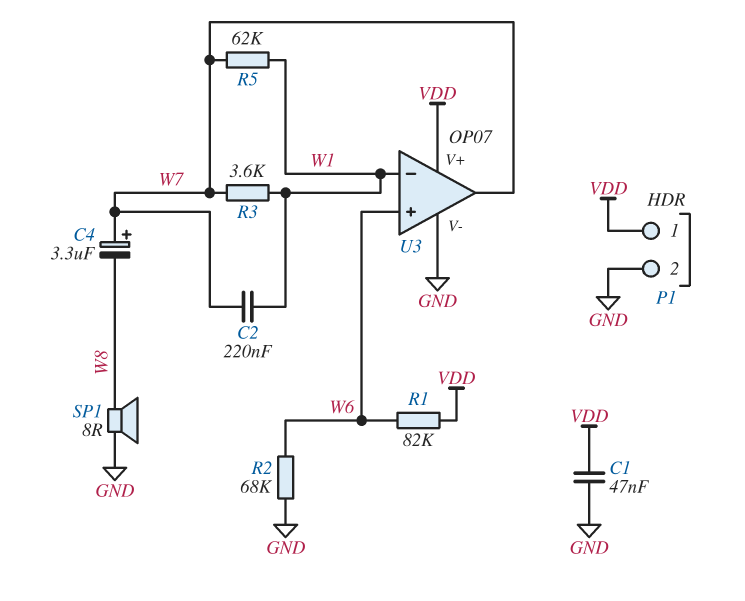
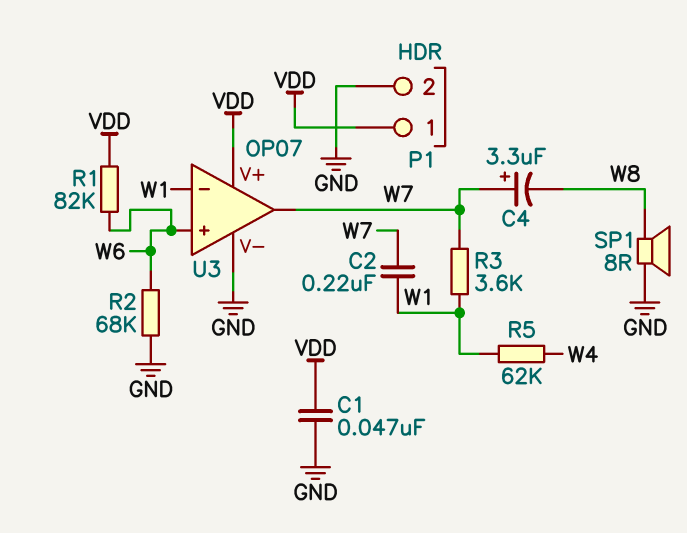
R5: 62k (W1, W7) -> 62k (W1, W4)

